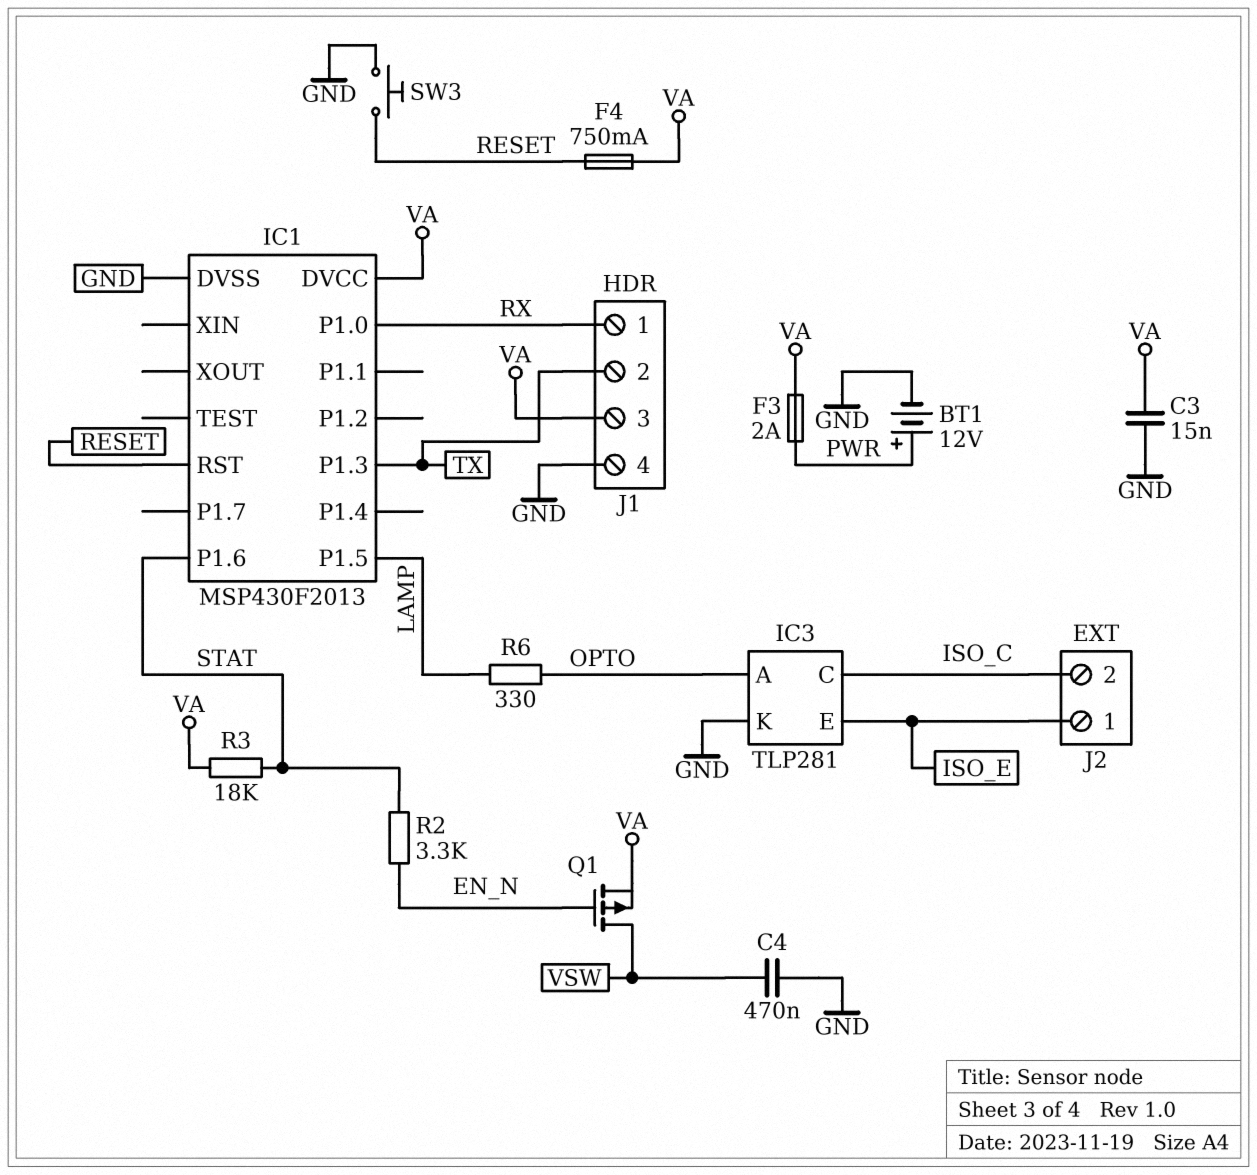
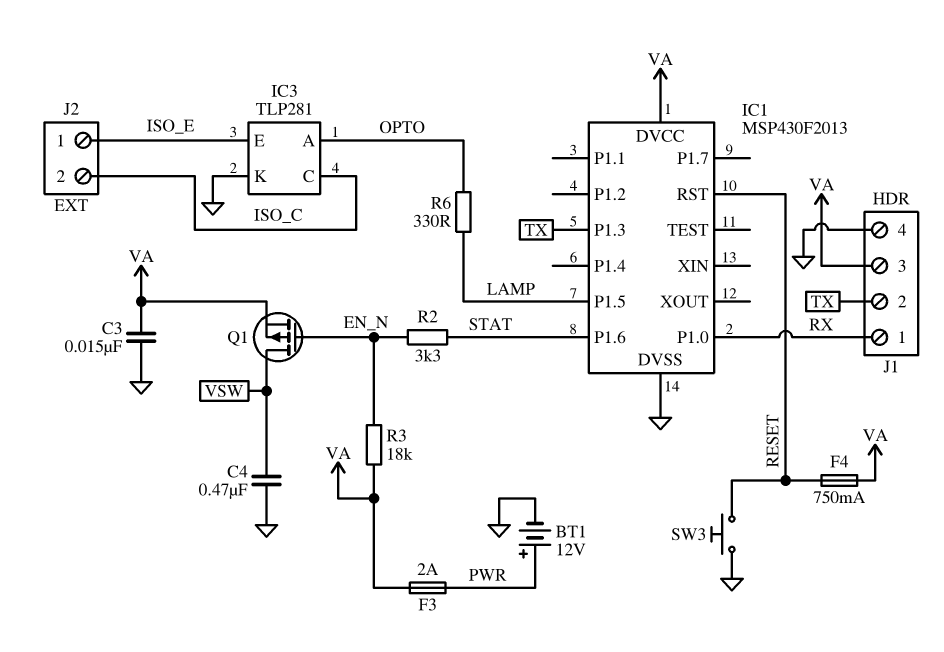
R3: 18k (STAT, VA) -> 18k (EN_N, VA)

